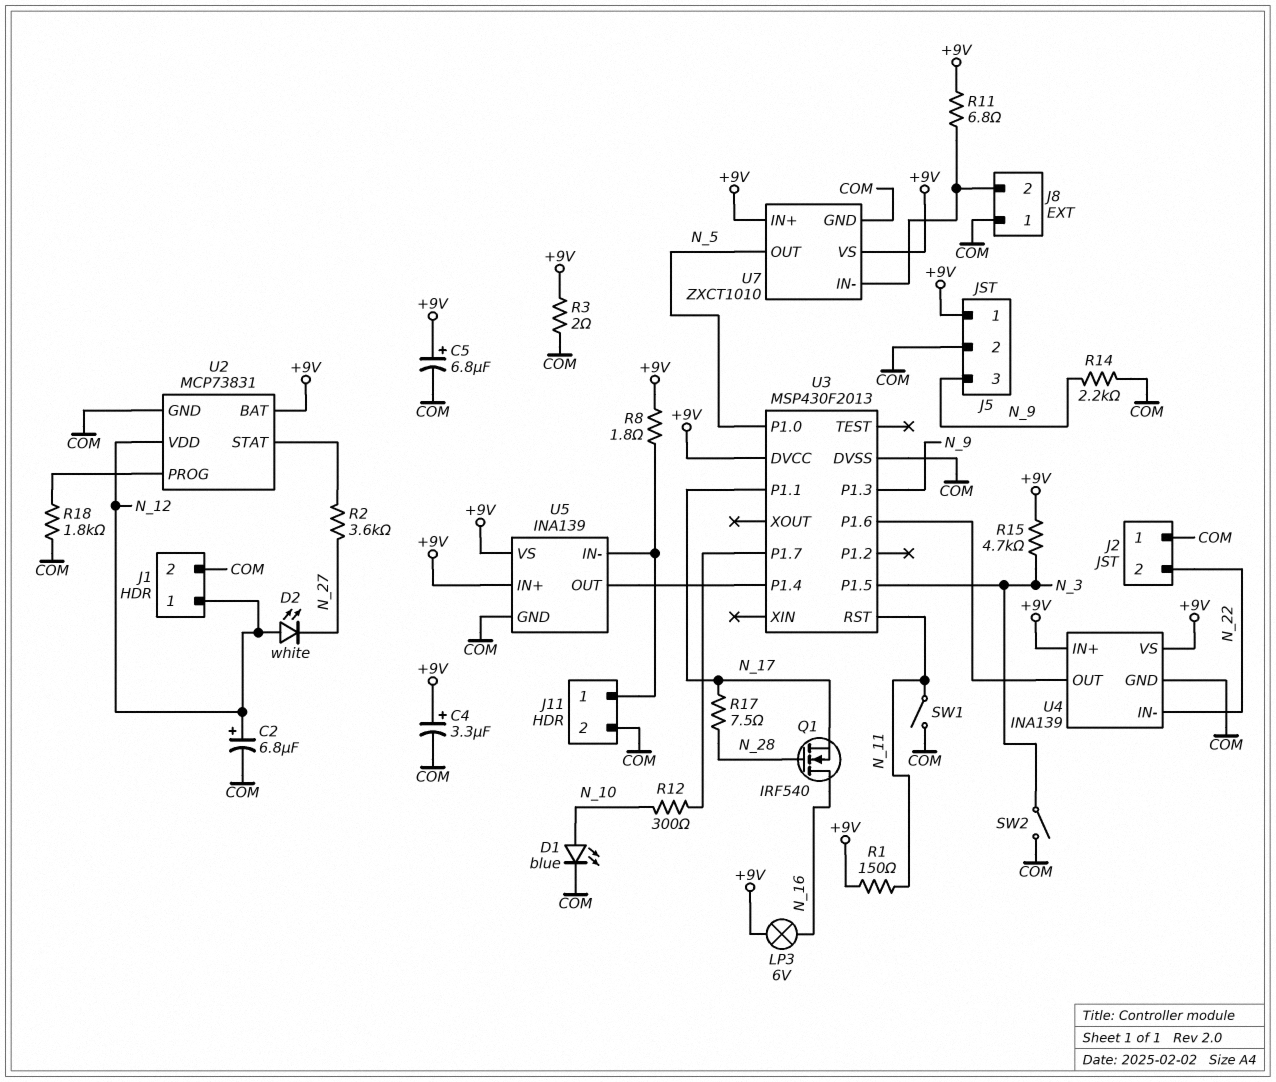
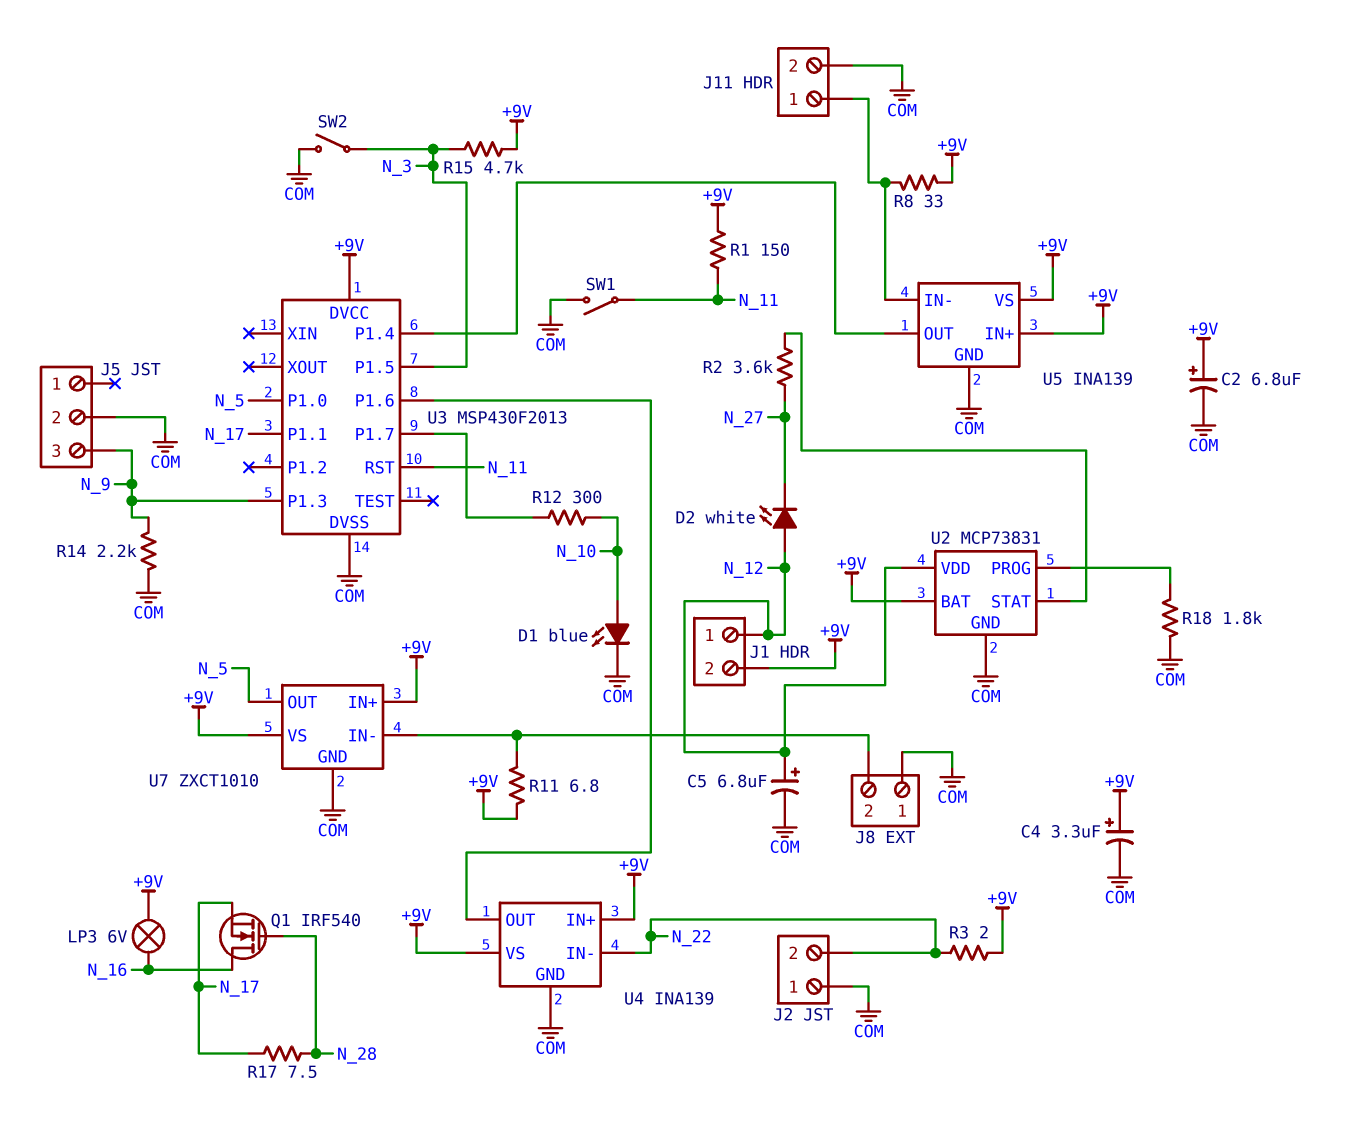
C2: 6.8uF (plus N_12, minus COM) -> 6.8uF (plus +9V, minus COM)
C5: 6.8uF (plus +9V, minus COM) -> 6.8uF (plus N_12, minus COM)
J1 pin 2: COM -> +9V
J5 pin 1: +9V -> none
R3: 2 (+9V, COM) -> 2 (+9V, N_22)
R8: 1.8 (+9V, J11/1) -> 33 (+9V, J11/1)

